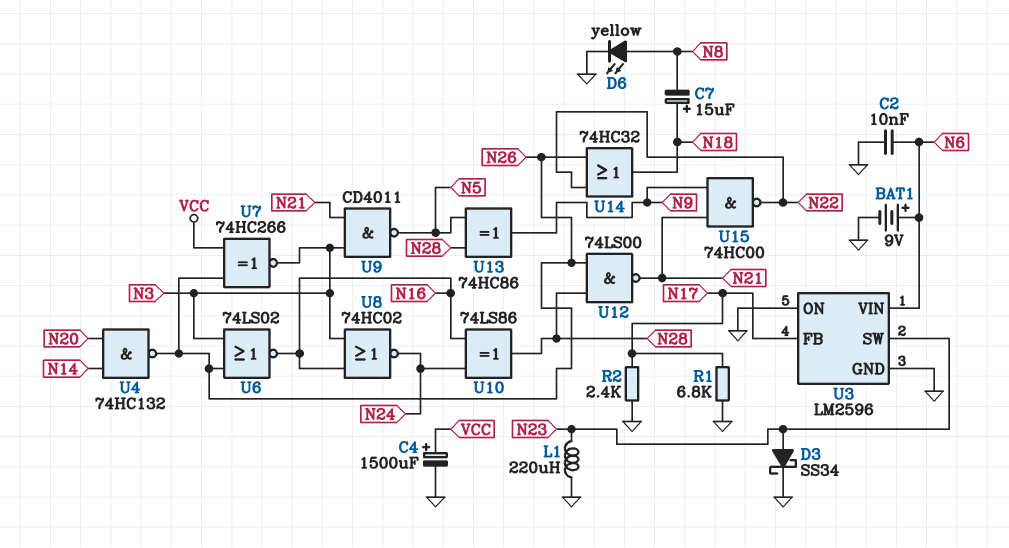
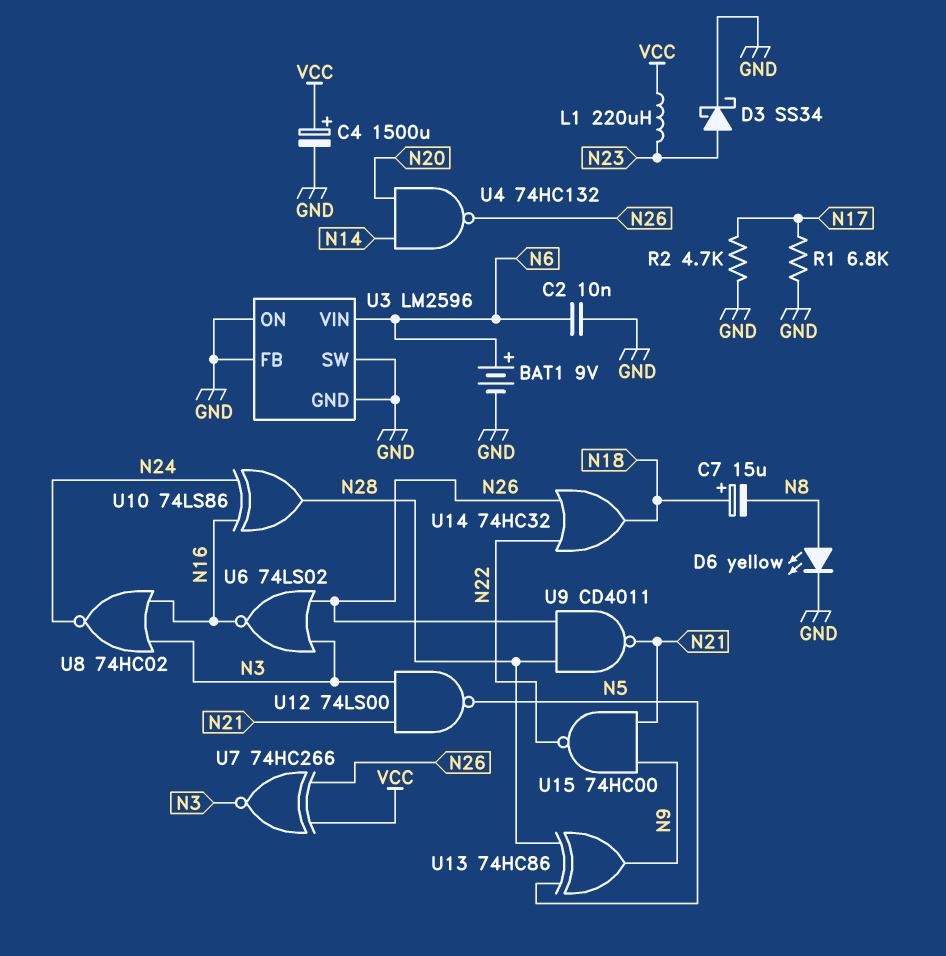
L1: 220uH (GND, N23) -> 220uH (N23, VCC)
R2: 2.4k (GND, N17) -> 4.7k (GND, N17)
U3 pin FB: N17 -> GND
U3 pin SW: N23 -> GND
U9: NAND CD4011 (in N3, in N21, out N5) -> NAND CD4011 (in N26, in N28, out N21)
U12: NAND 74LS00 (in N26, in N28, out N21) -> NAND 74LS00 (in N3, in N21, out N5)

